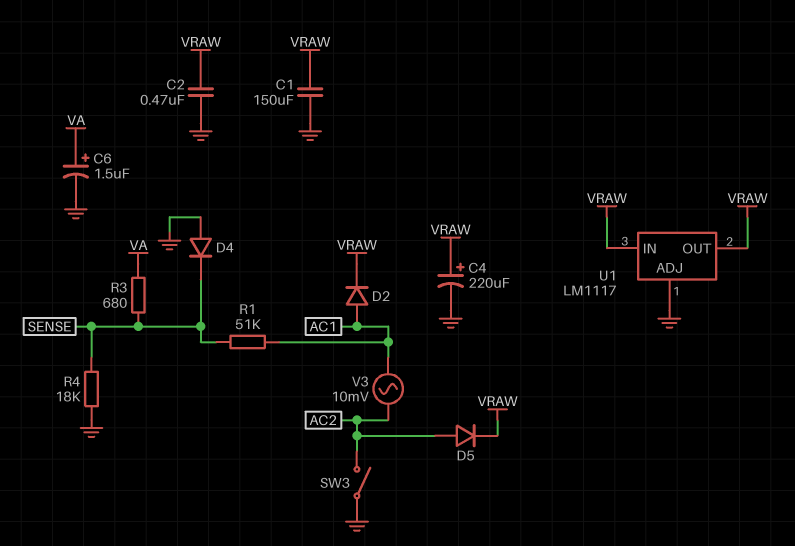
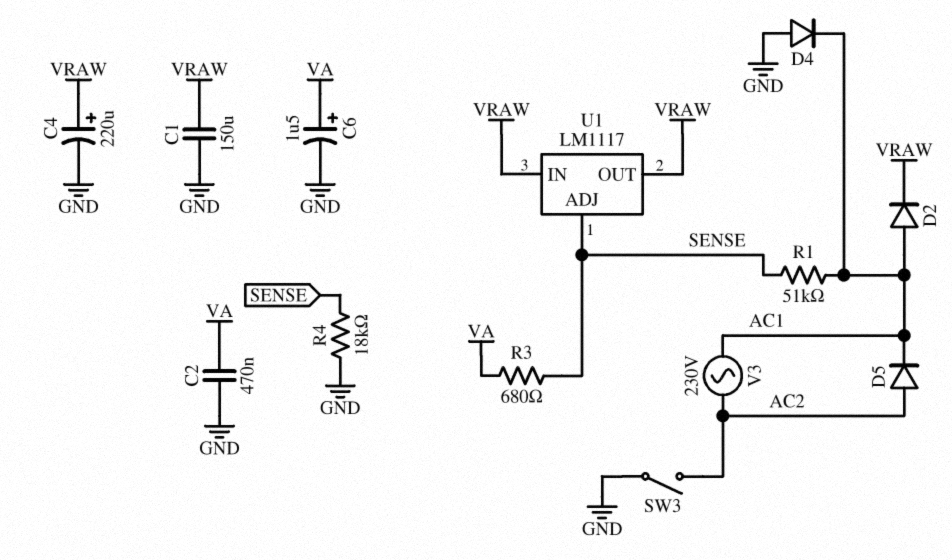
C2: 470nF (GND, VRAW) -> 470nF (GND, VA)
D4: diode (A GND, K SENSE) -> diode (A GND, K AC1)
D5: diode (A AC2, K VRAW) -> diode (A AC2, K AC1)
U1 pin ADJ: GND -> SENSE
V3: AC 10mV (AC1, AC2) -> AC 230V (AC1, AC2)

